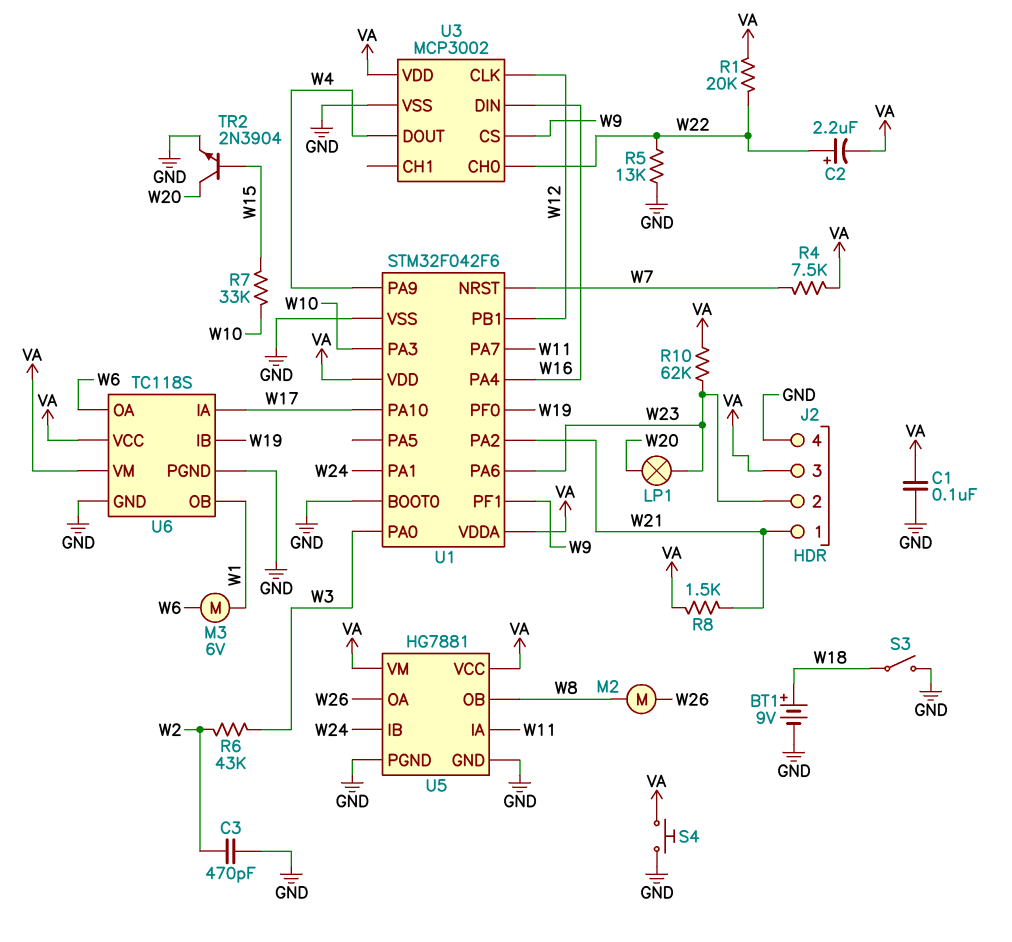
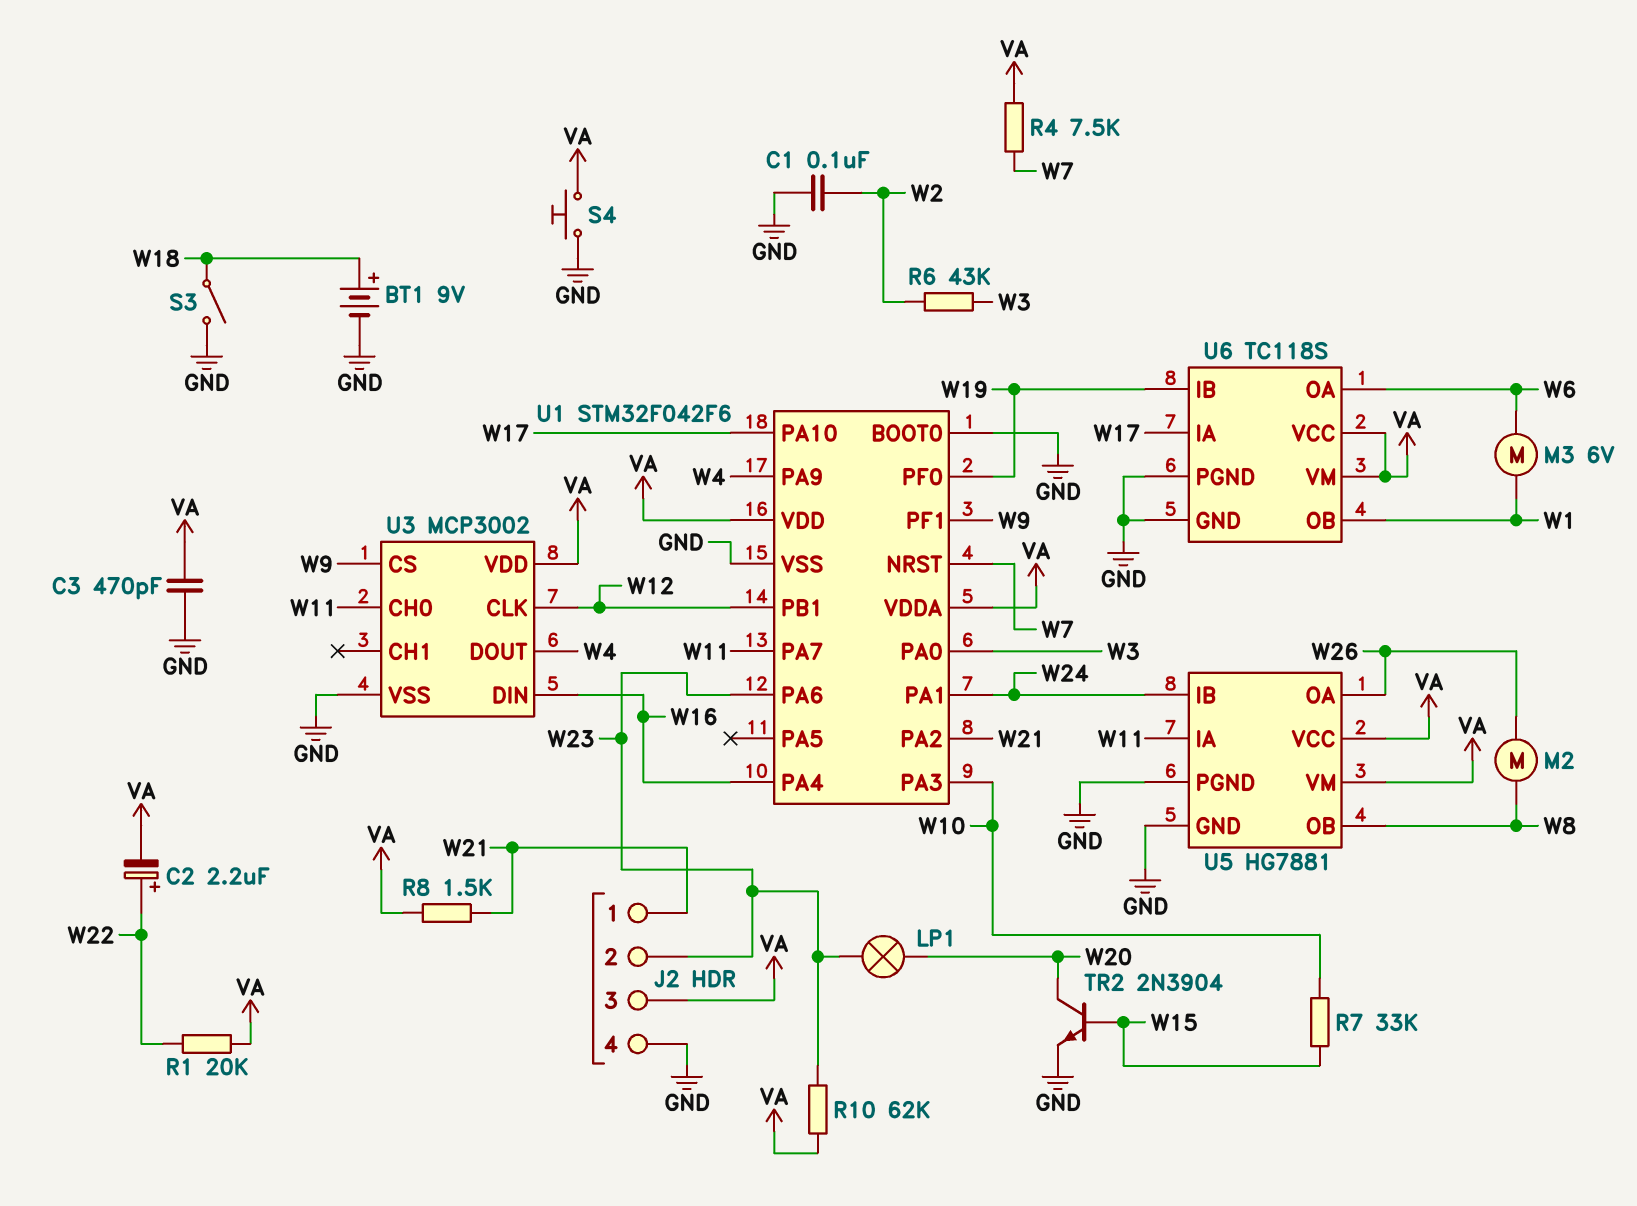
C1: 100nF (GND, VA) -> 100nF (GND, W2)
C3: 470pF (GND, W2) -> 470pF (GND, VA)
R5: 13k (GND, W22) -> none
U3 pin CH0: W22 -> W11

